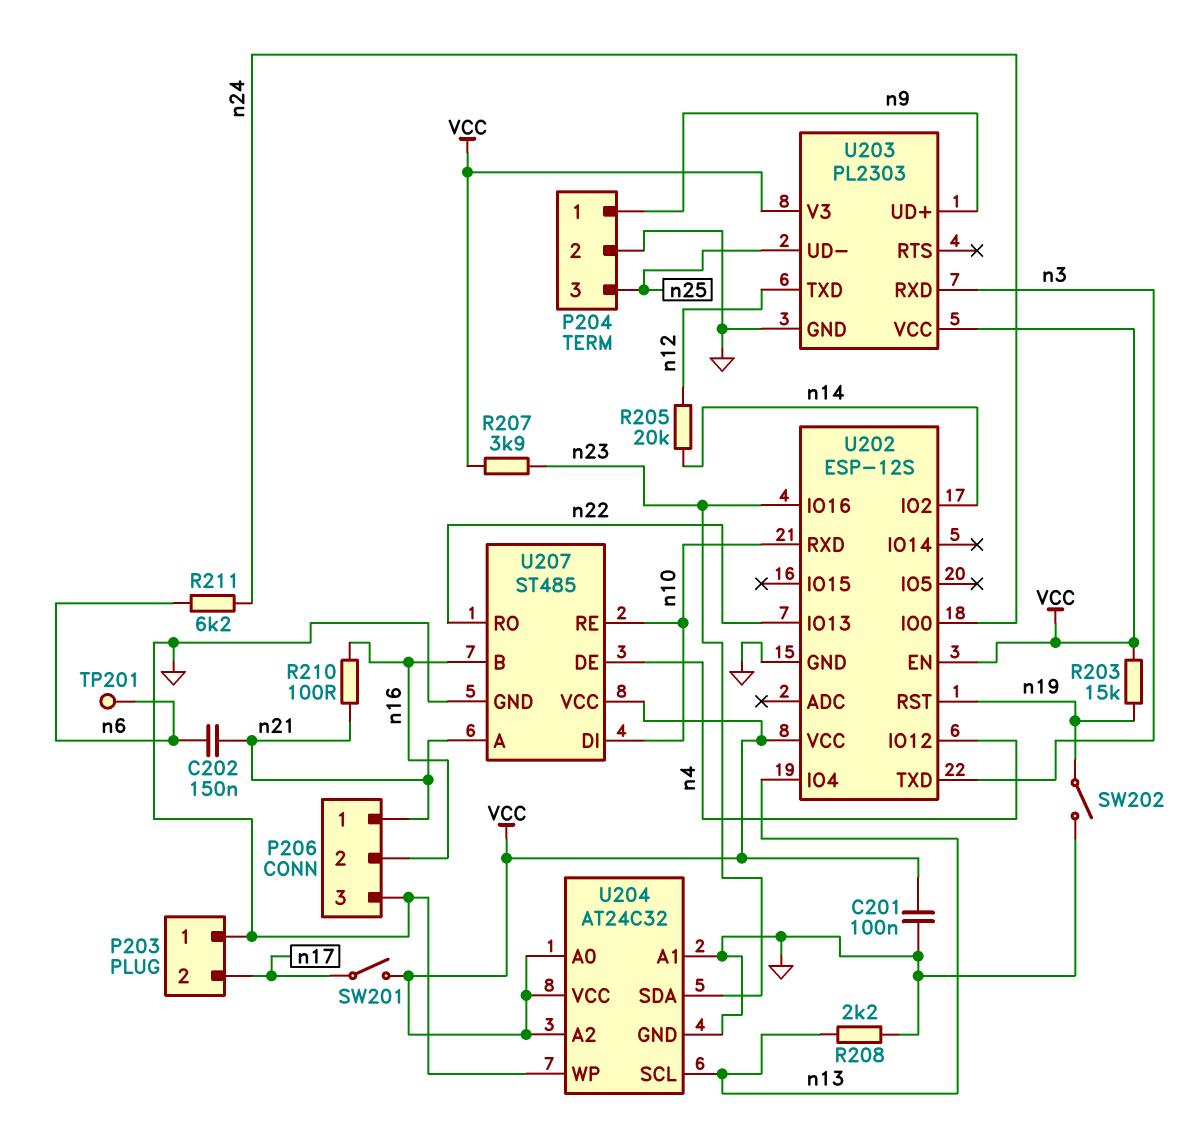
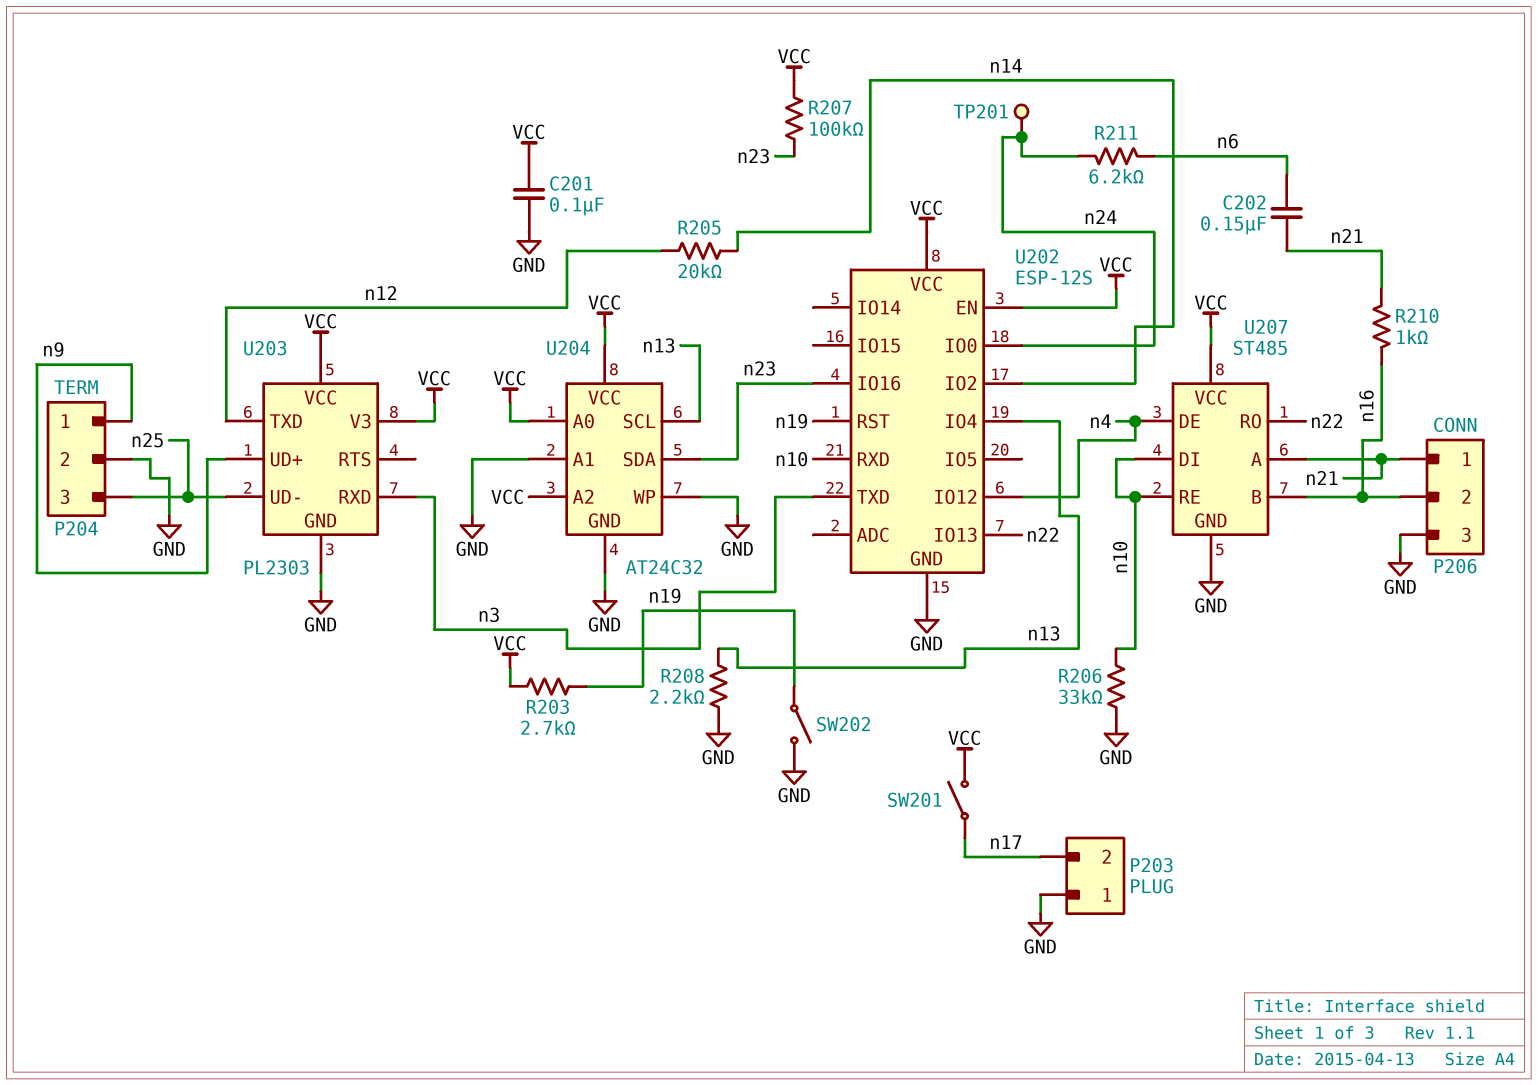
R203: 15k (VCC, n19) -> 2.7k (VCC, n19)
R206: none -> 33k (GND, n10)
R207: 3.9k (VCC, n23) -> 100k (VCC, n23)
R210: 100 (n16, n21) -> 1k (n16, n21)
TP201: test point (n6) -> test point (n24)

